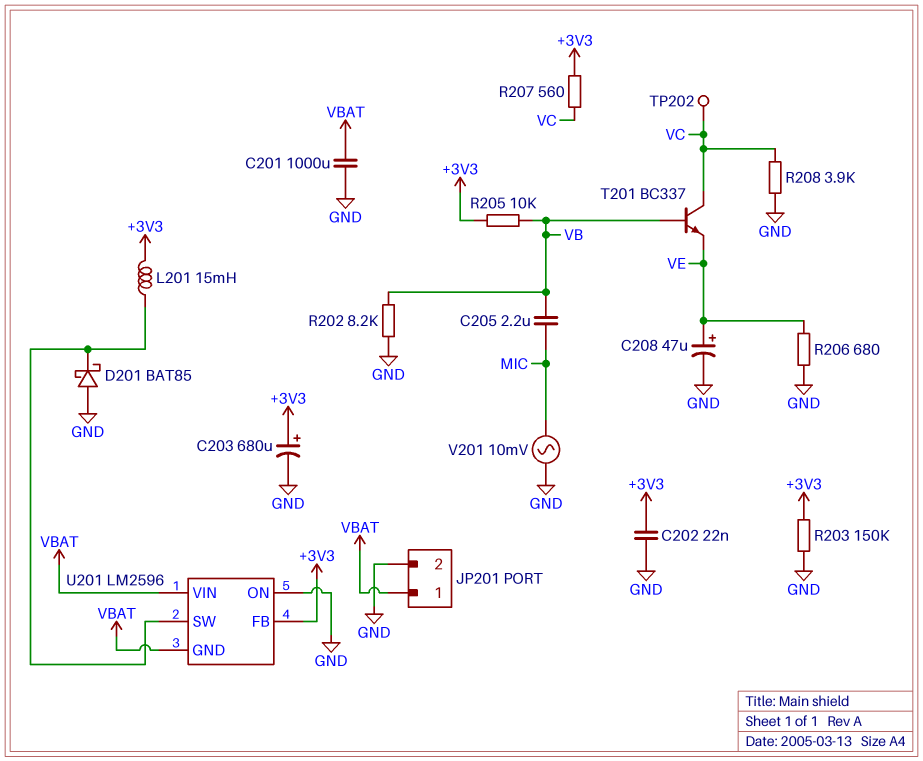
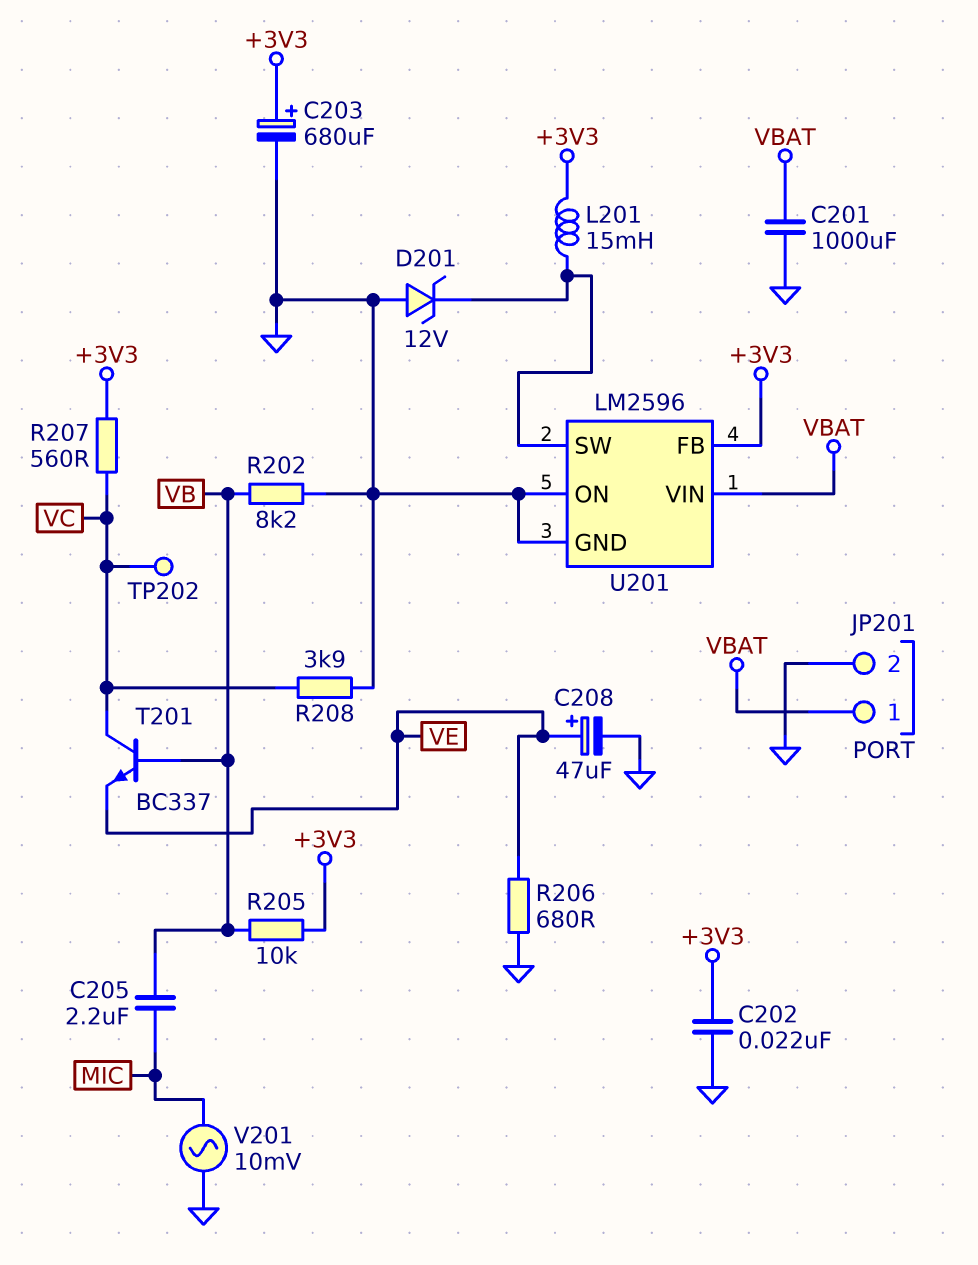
D201: schottky BAT85 (A GND, K U201/SW) -> zener 12V (A GND, K U201/SW)
R203: 150k (+3V3, GND) -> none
U201 pin GND: VBAT -> GND

